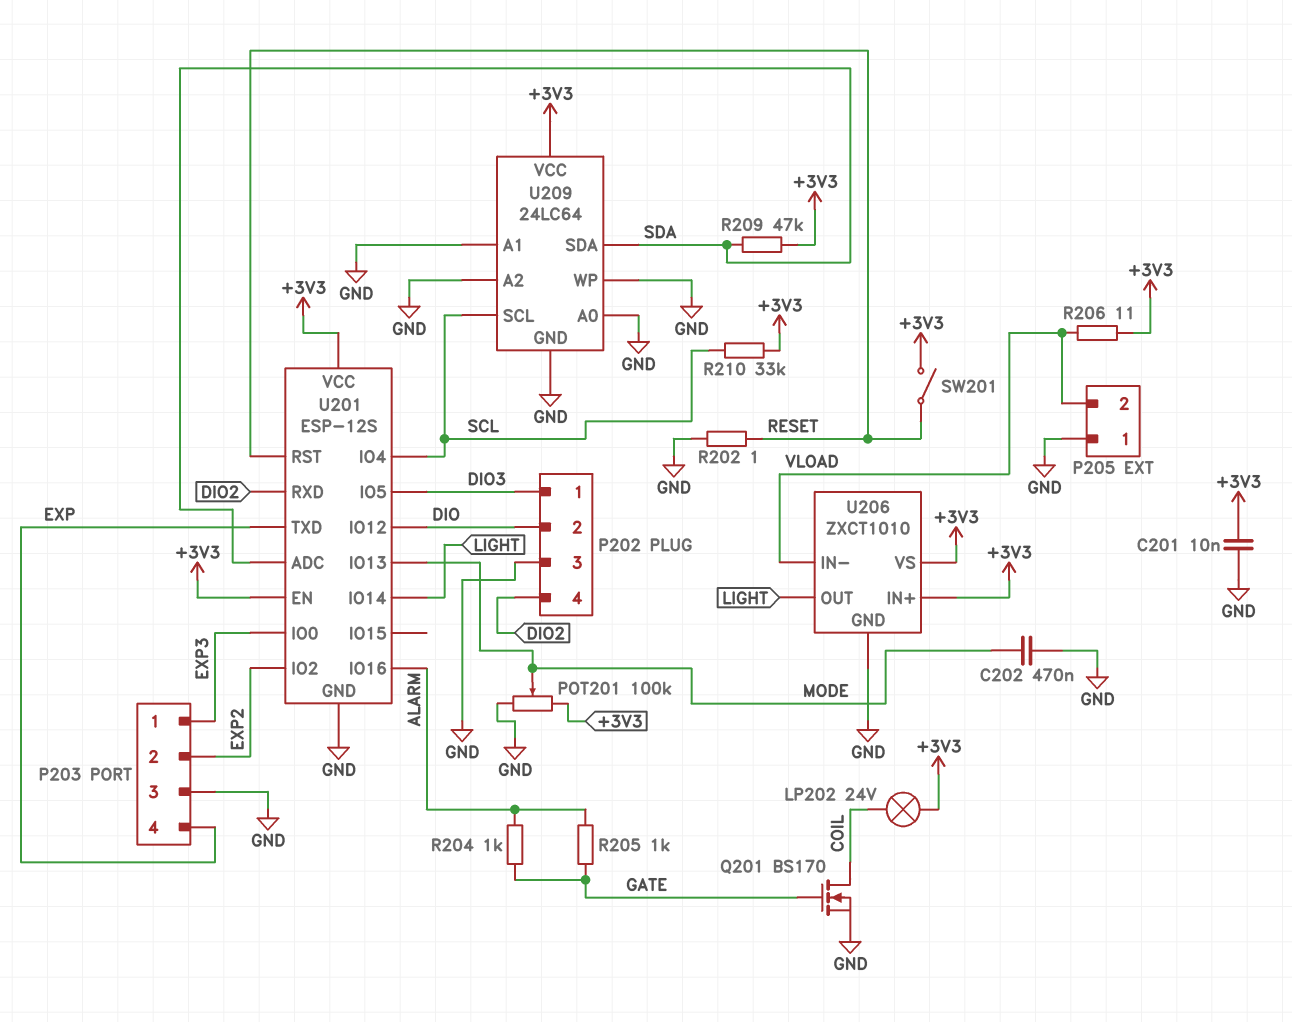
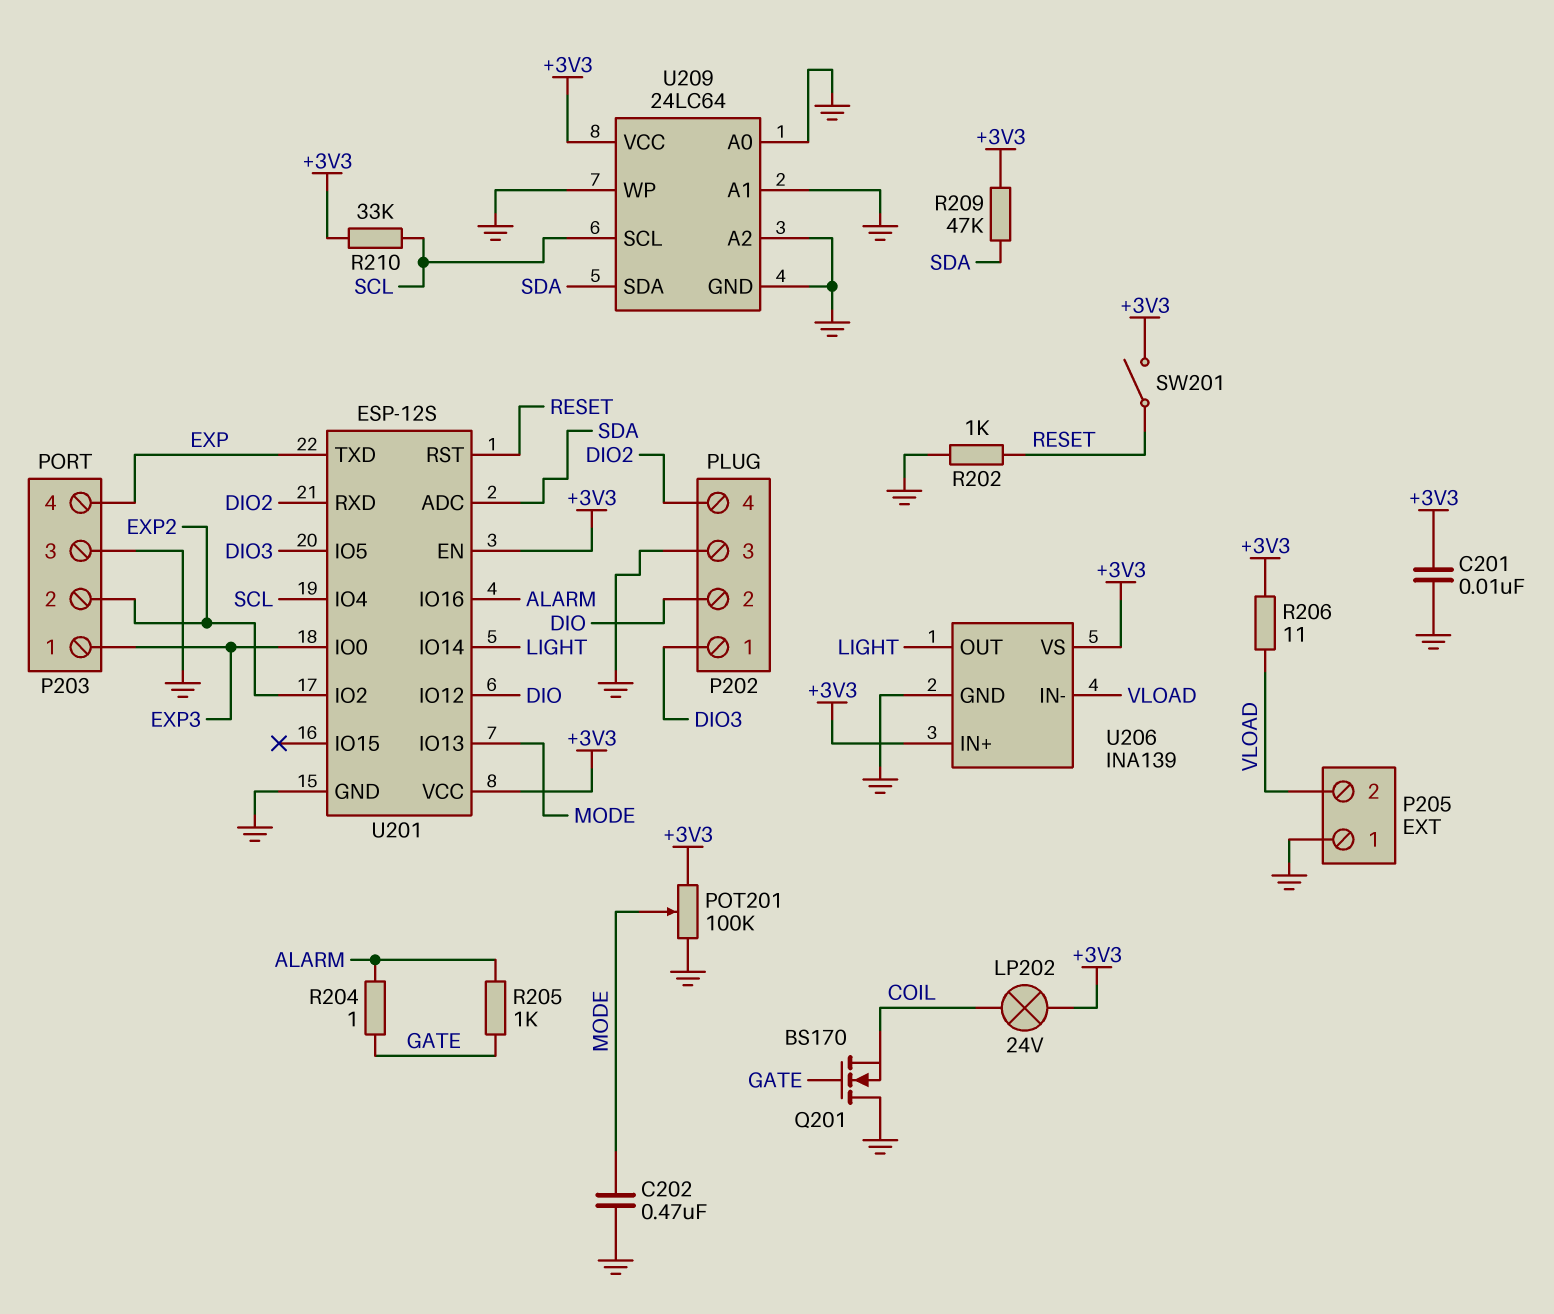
Q201: NMOS BS170 (G GATE, D COIL, S GND) -> NMOS BS170 (G GATE, D GND, S COIL)
R202: 1 (GND, RESET) -> 1k (GND, RESET)
R204: 1k (ALARM, GATE) -> 1 (ALARM, GATE)
U206: ZXCT1010 -> INA139

